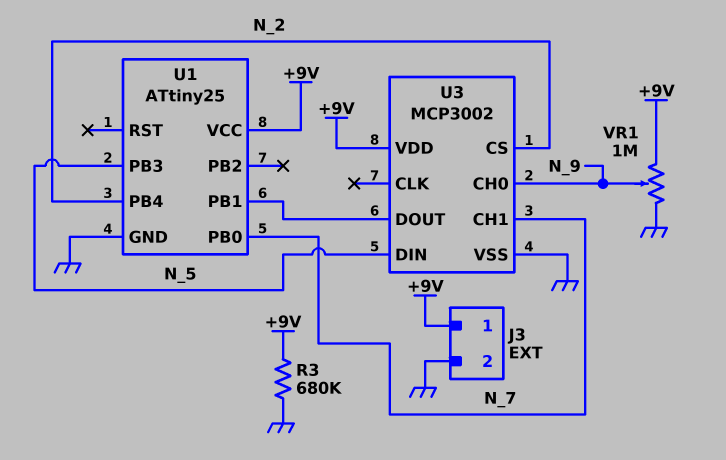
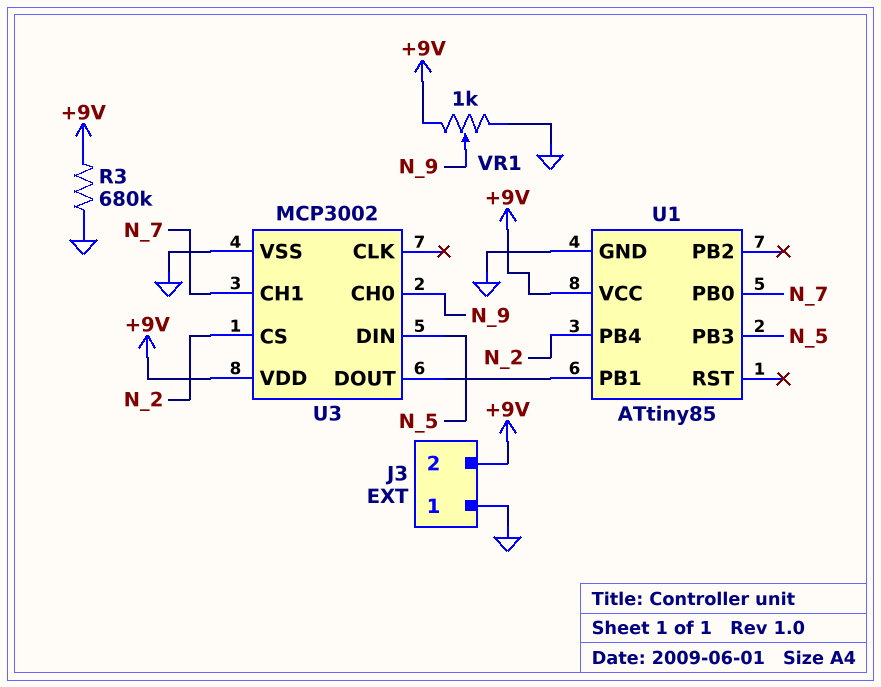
J3 pin 1: +9V -> GND
J3 pin 2: GND -> +9V
U1: ATtiny25 -> ATtiny85
VR1: 1M (+9V, GND, wiper N_9) -> 1k (+9V, GND, wiper N_9)

